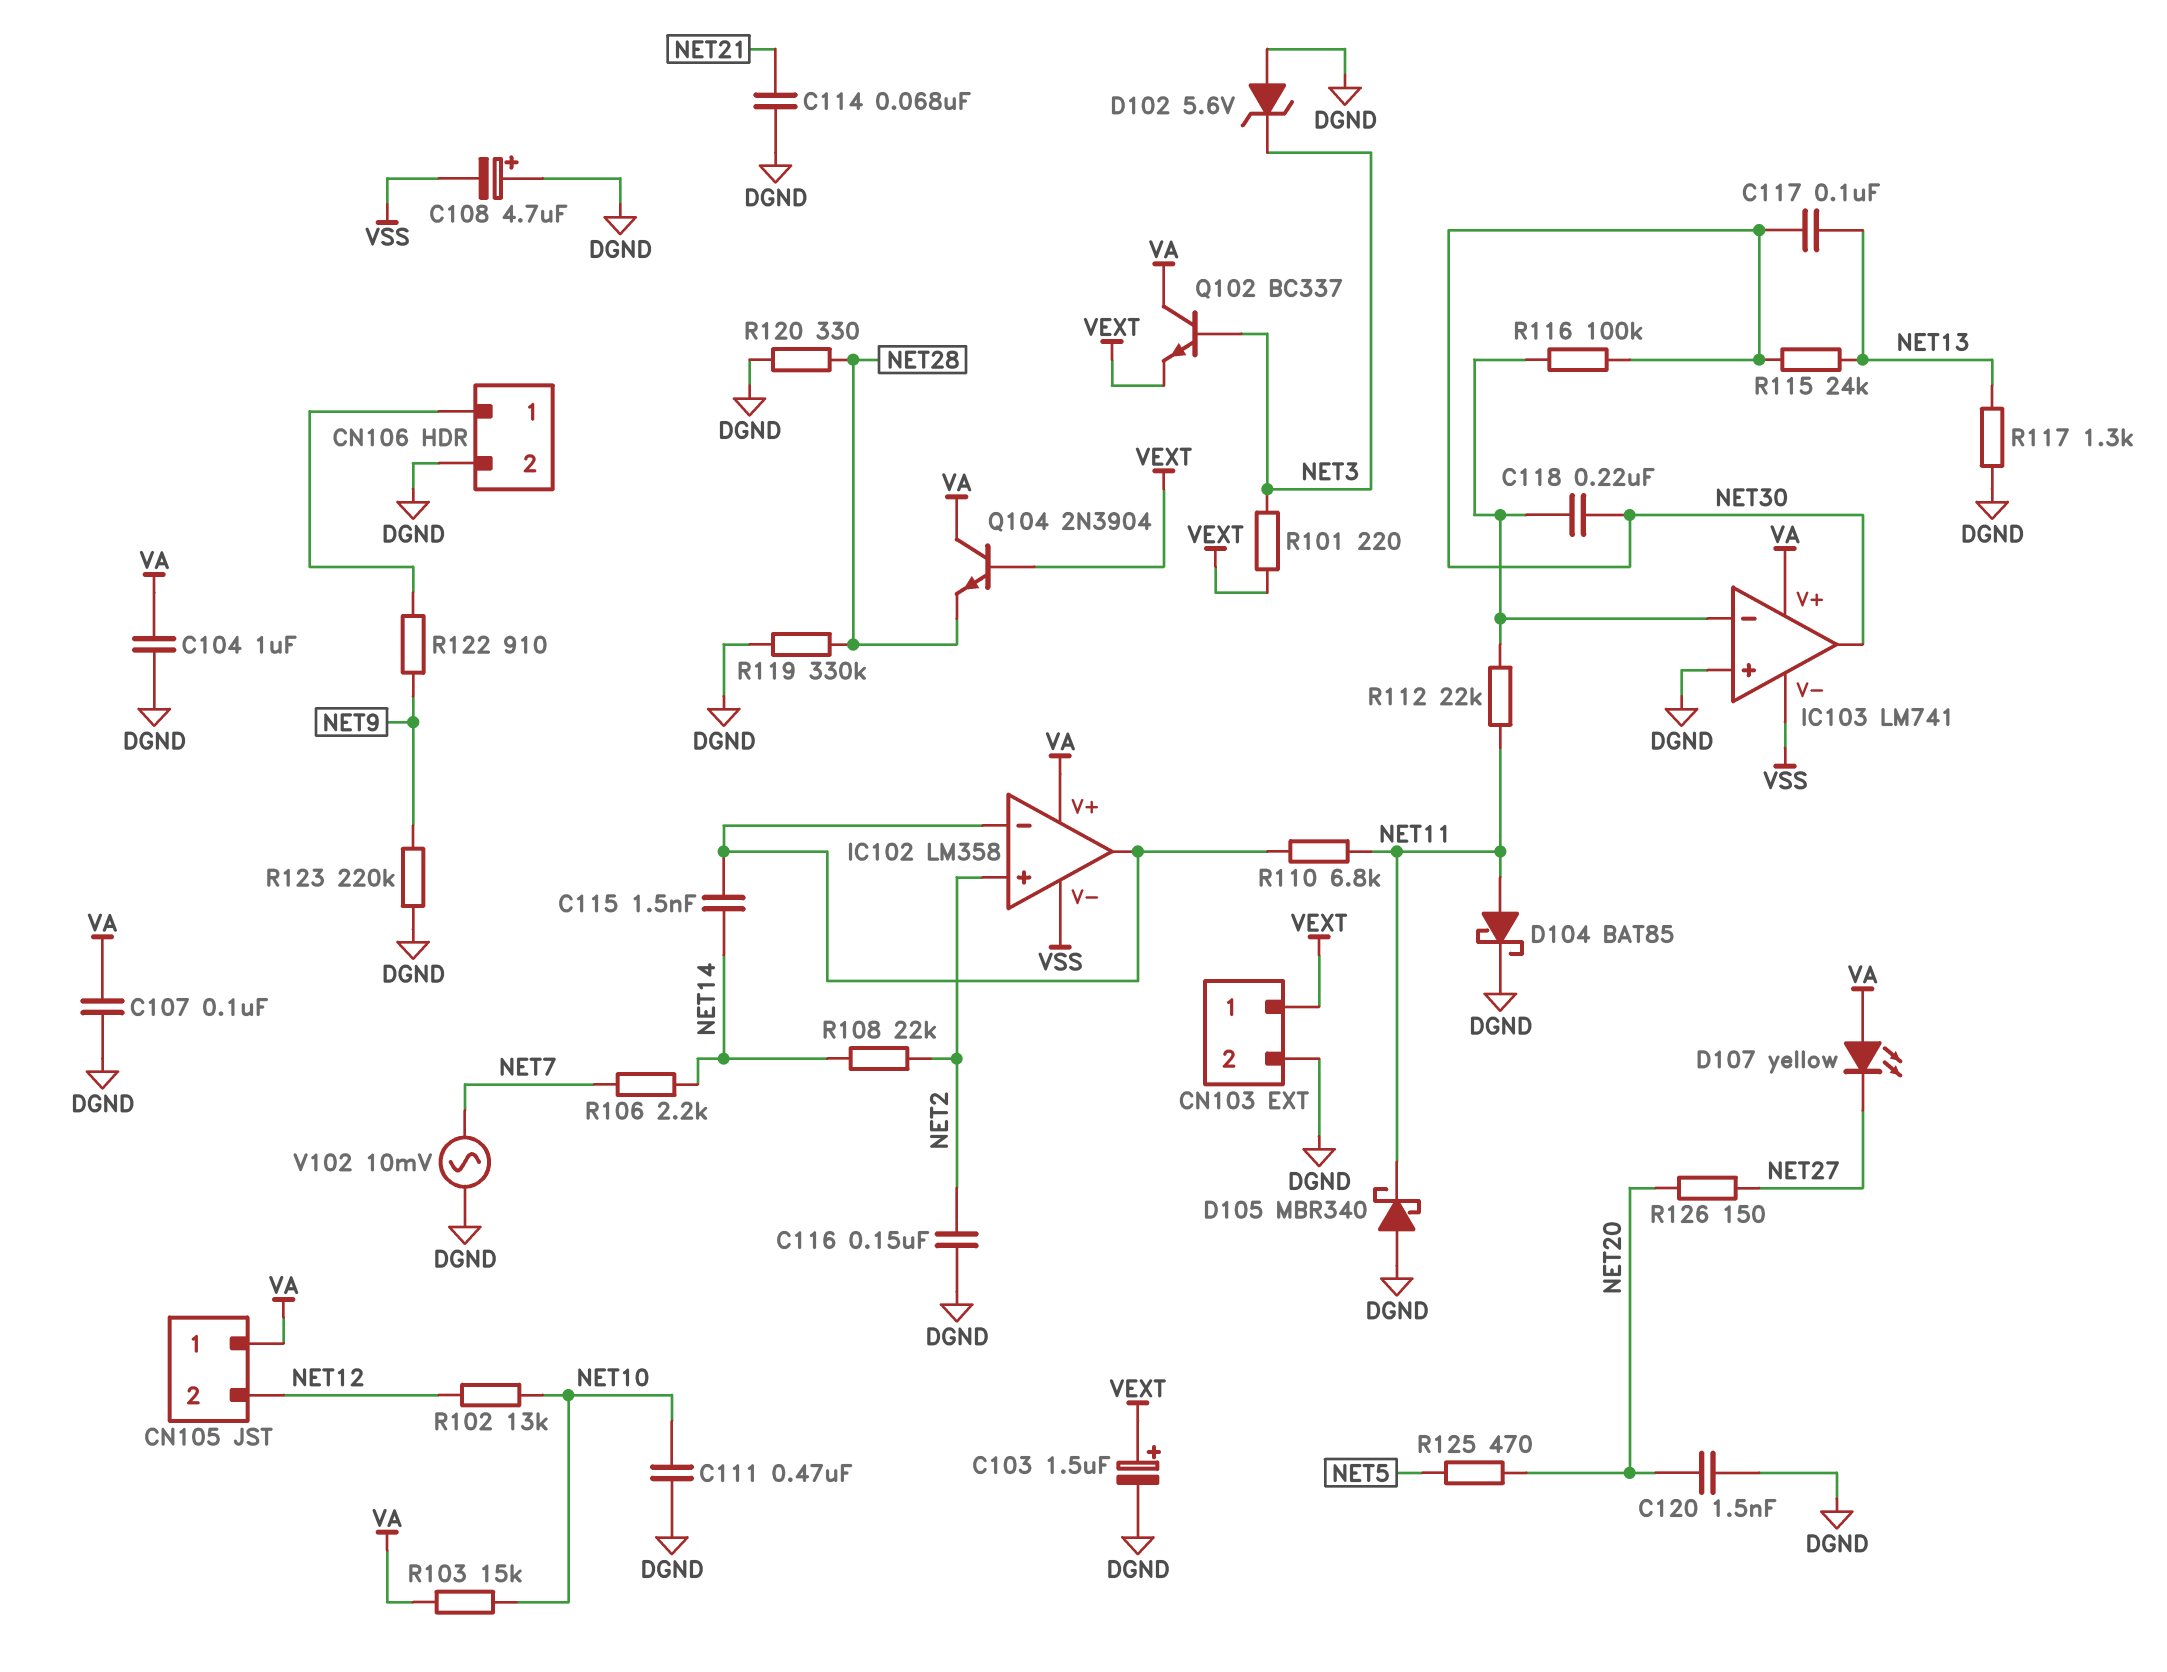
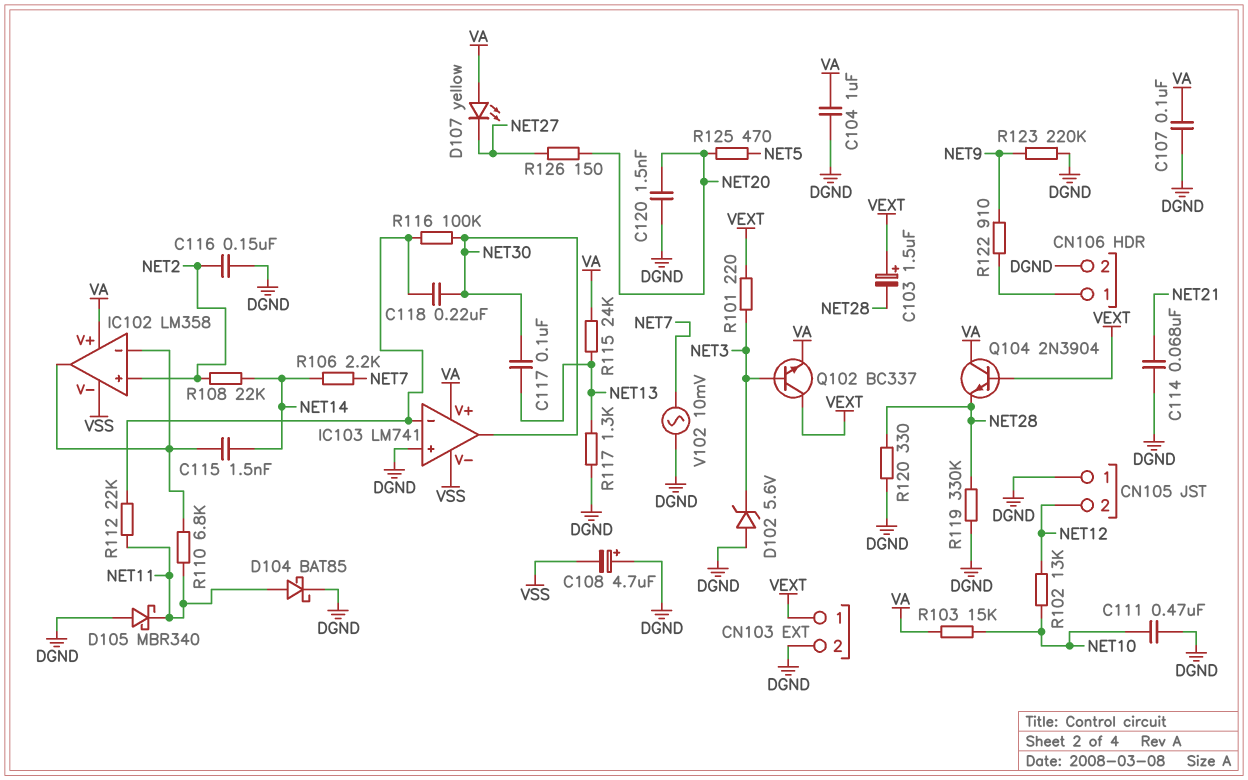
C103: 1.5uF (plus VEXT, minus DGND) -> 1.5uF (plus VEXT, minus NET28)
CN105 pin 1: VA -> DGND
Q102: NPN BC337 (B NET3, C VA, E VEXT) -> NPN BC337 (B NET3, C VEXT, E VA)
R115: 24k (NET13, NET30) -> 24k (NET13, VA)

